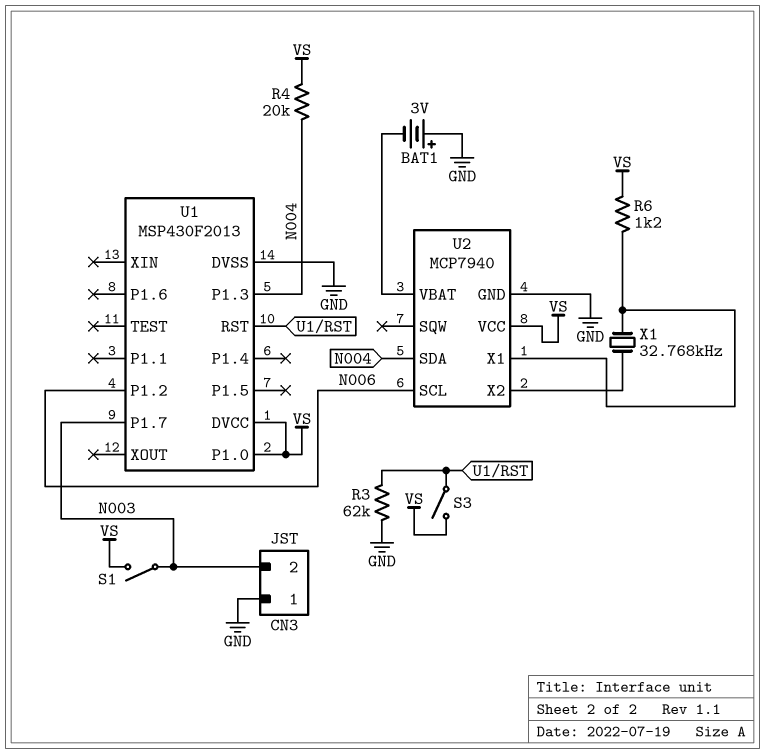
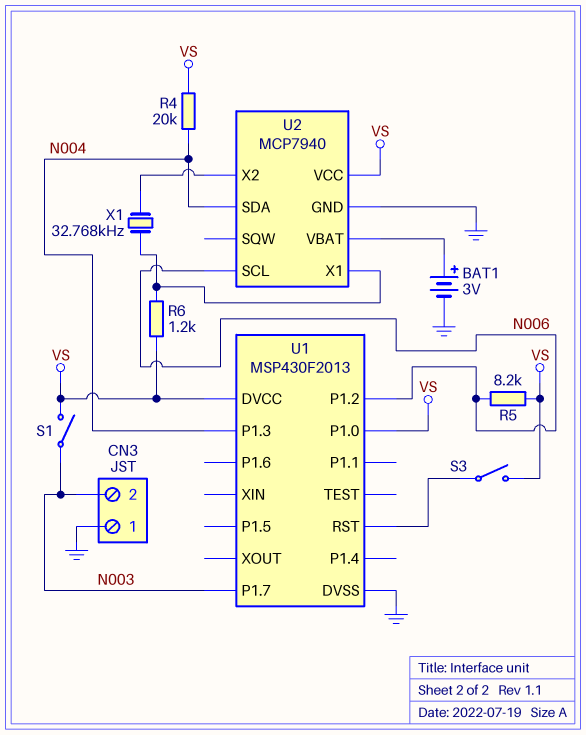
BAT1: 3V (plus GND, minus U2/VBAT) -> 3V (plus U2/VBAT, minus GND)
R3: 62k (GND, U1/RST) -> none
R5: none -> 8.2k (N006, VS)

